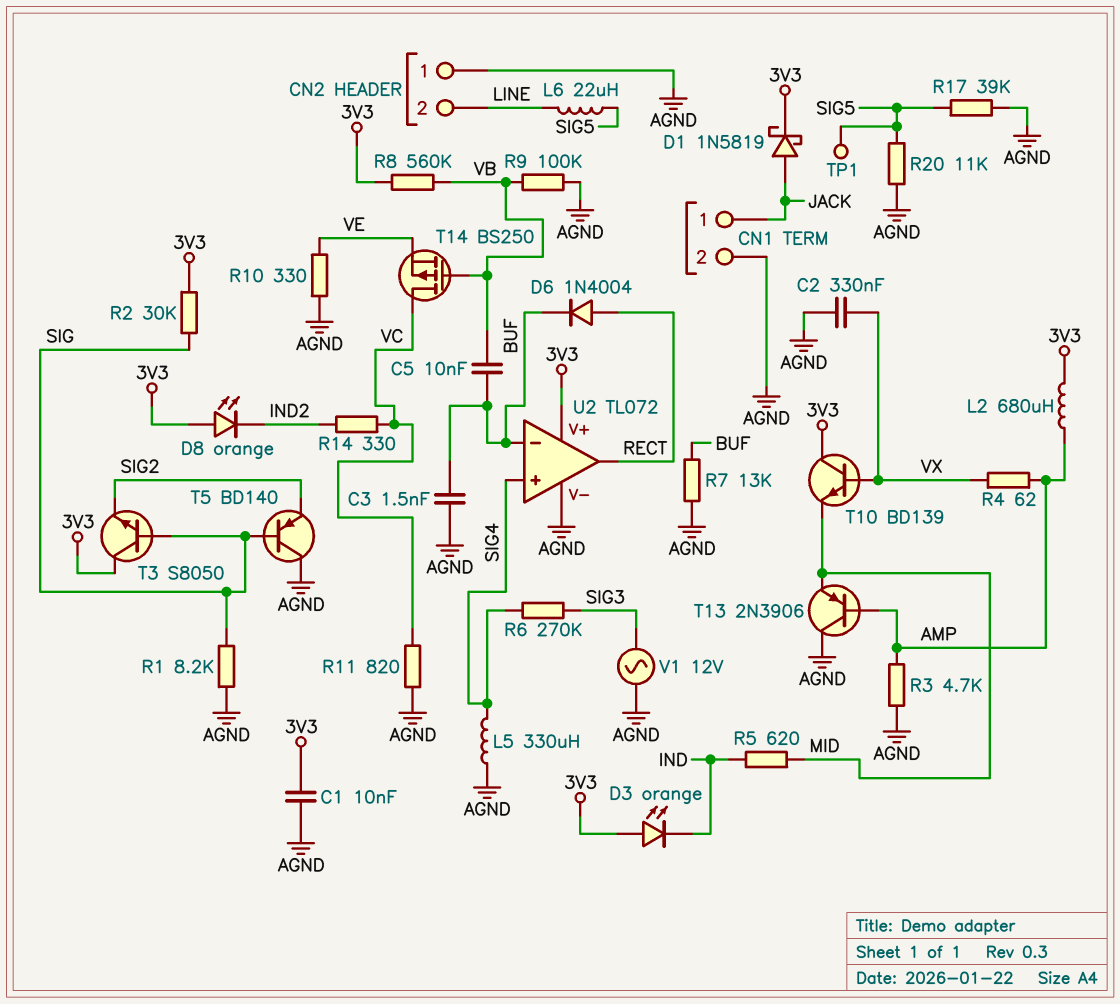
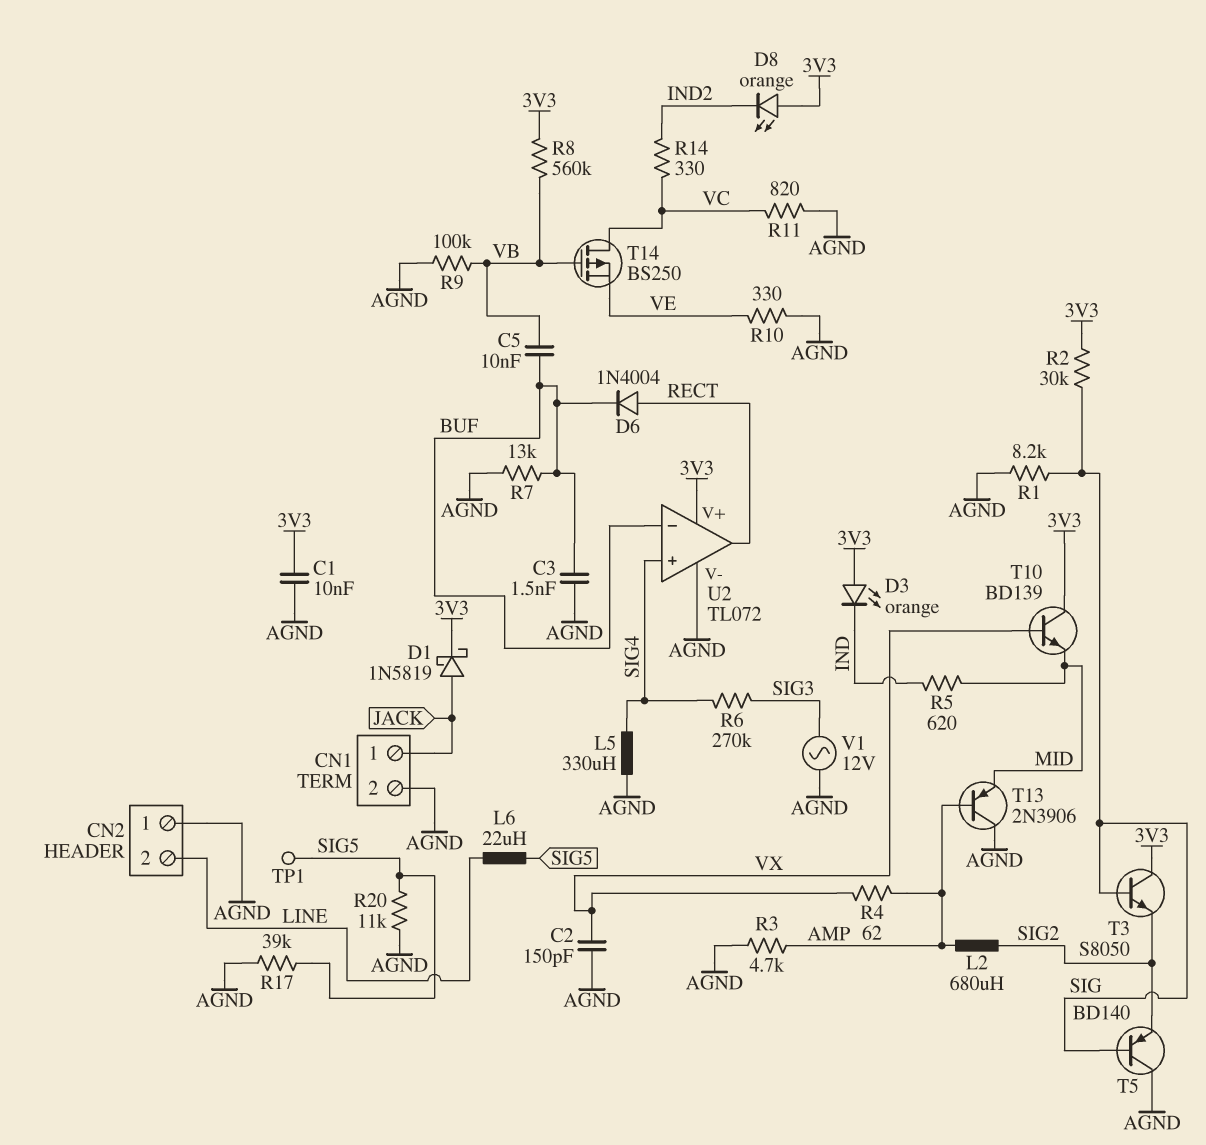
C2: 330nF (AGND, VX) -> 150pF (AGND, VX)
L2: 680uH (3V3, AMP) -> 680uH (AMP, SIG2)

